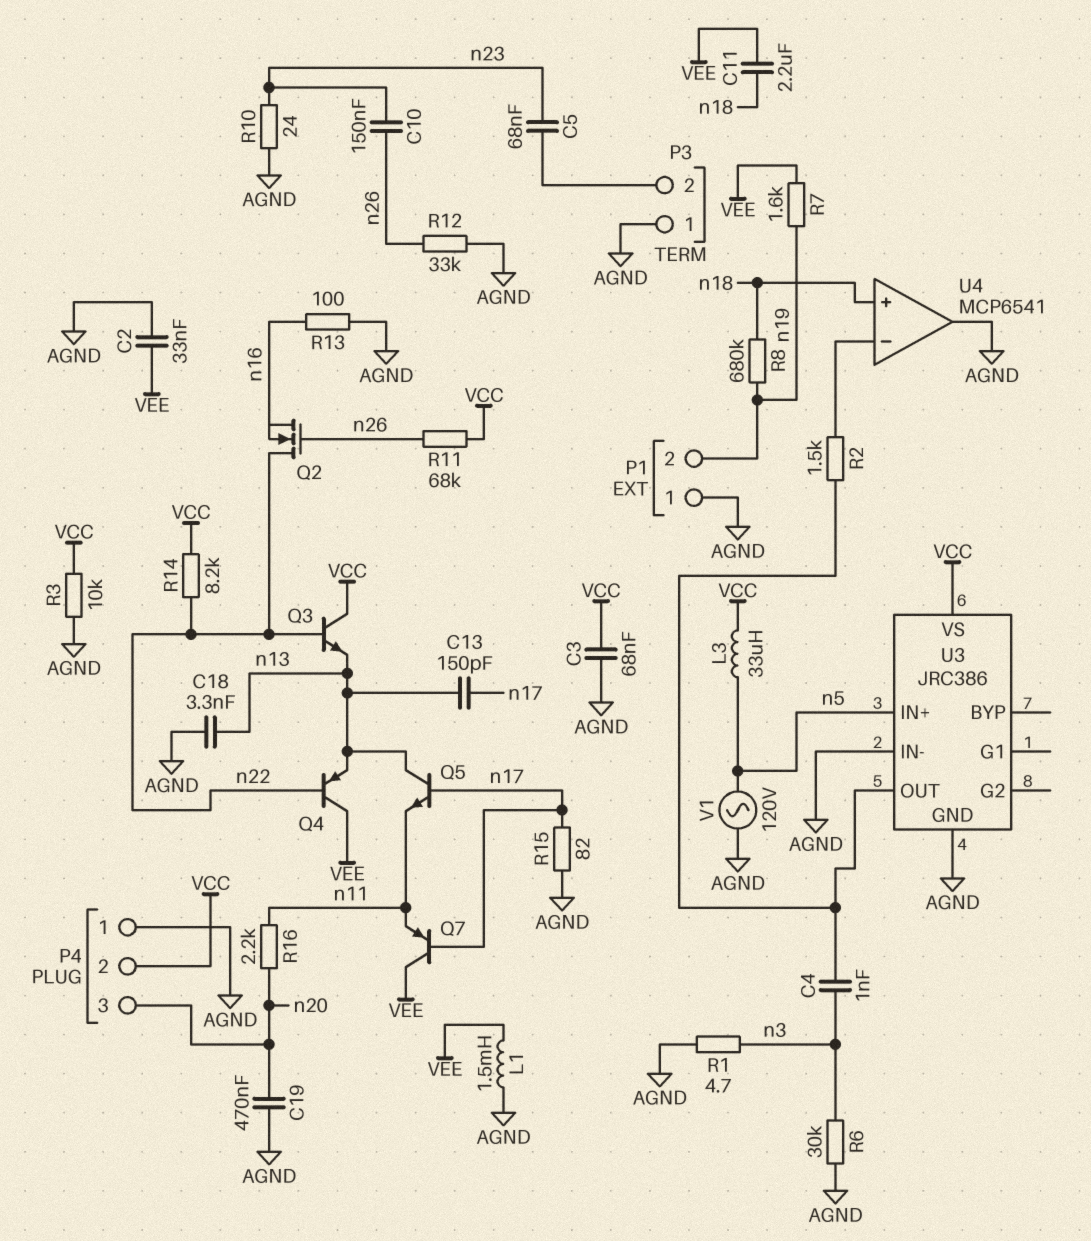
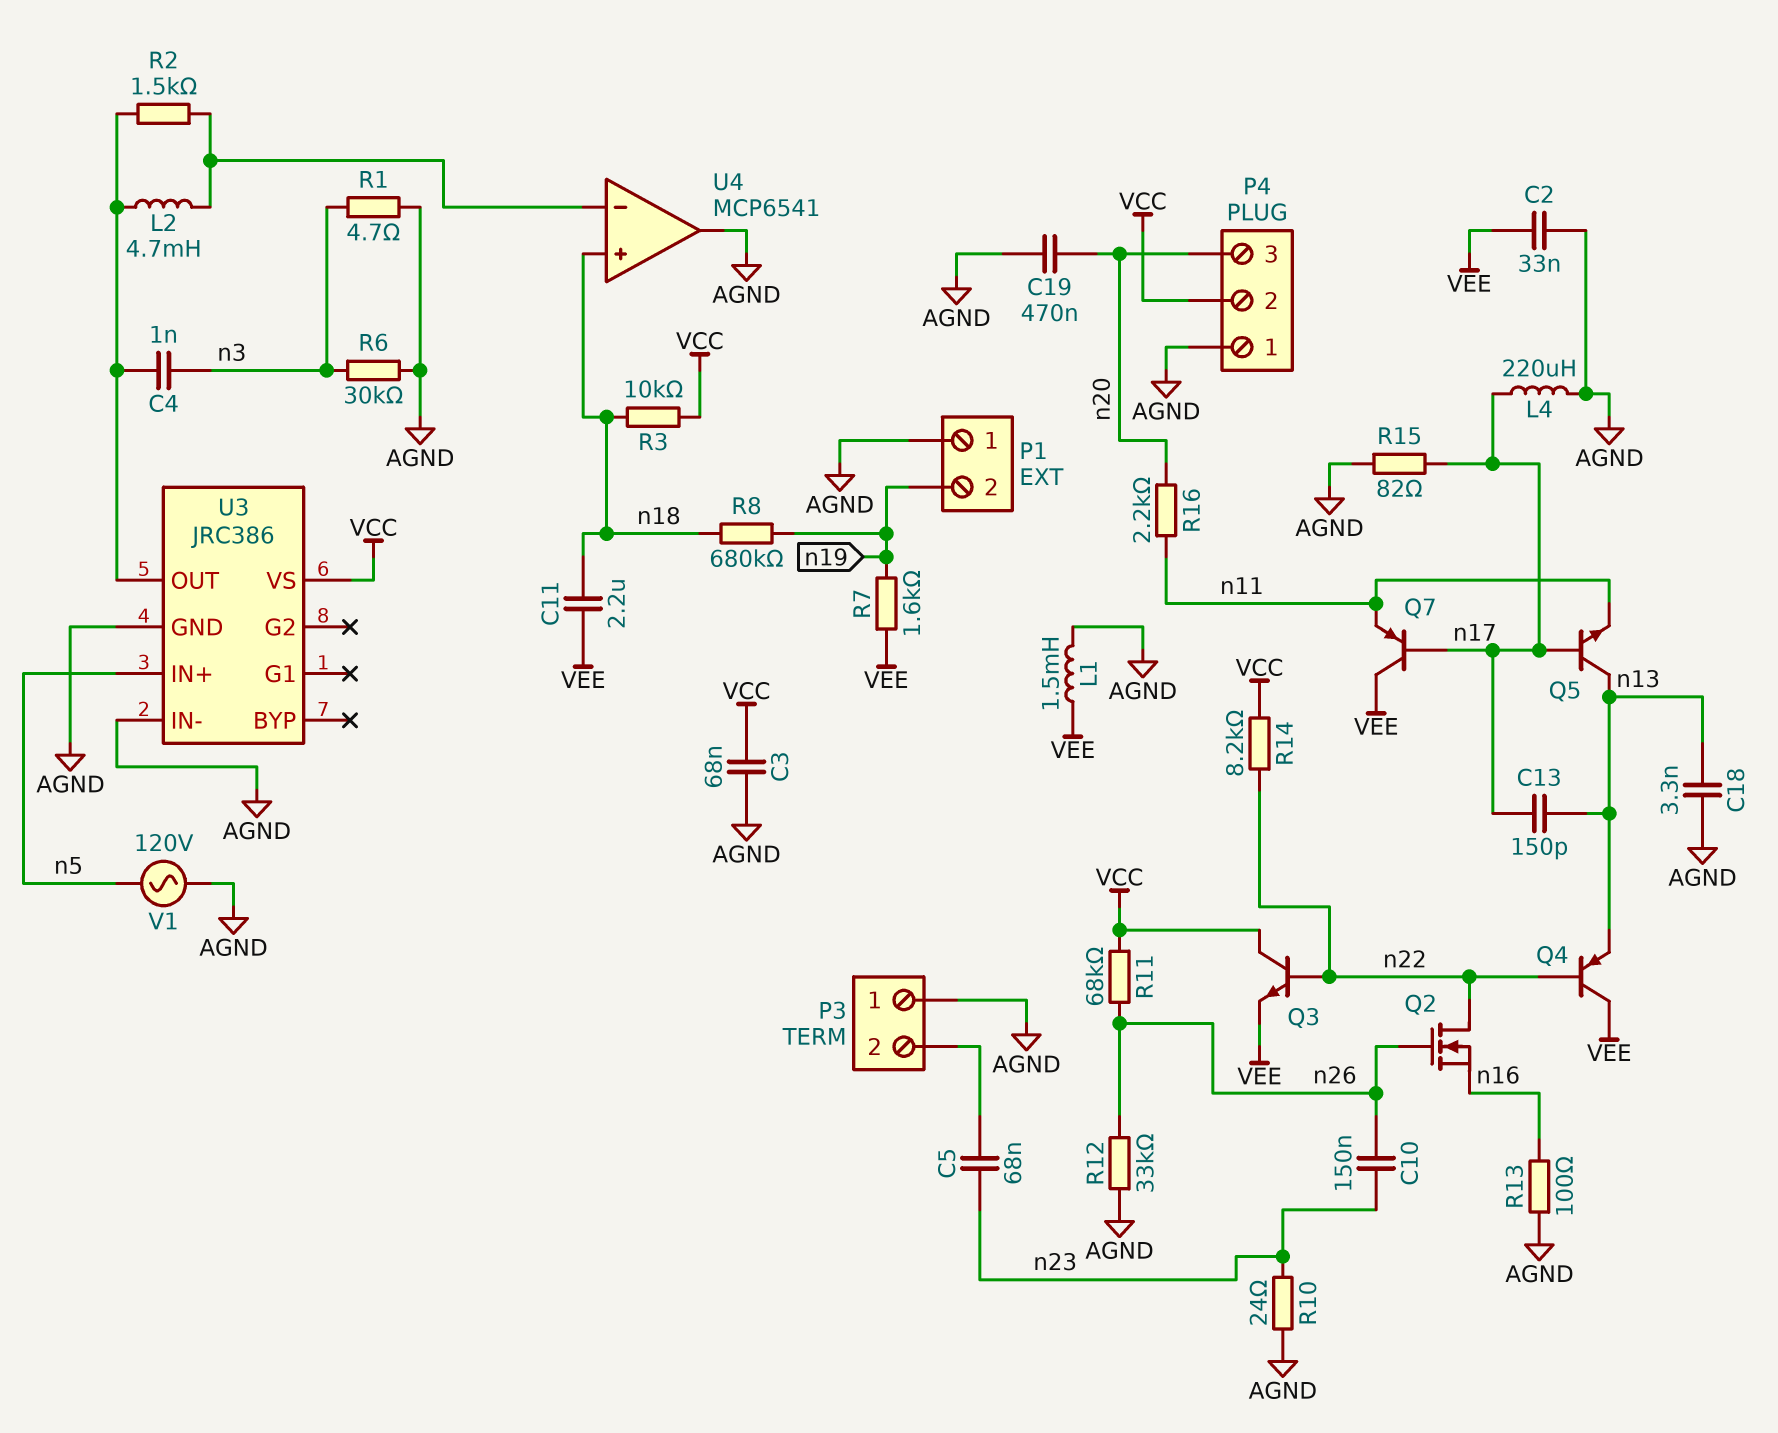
L2: none -> 4.7mH (U3/OUT, U4/in-)
L3: 33uH (VCC, n5) -> none
L4: none -> 220uH (AGND, n17)
Q3: NPN (B n22, C VCC, E n13) -> NPN (B n22, C VCC, E VEE)
R3: 10k (AGND, VCC) -> 10k (VCC, n18)

